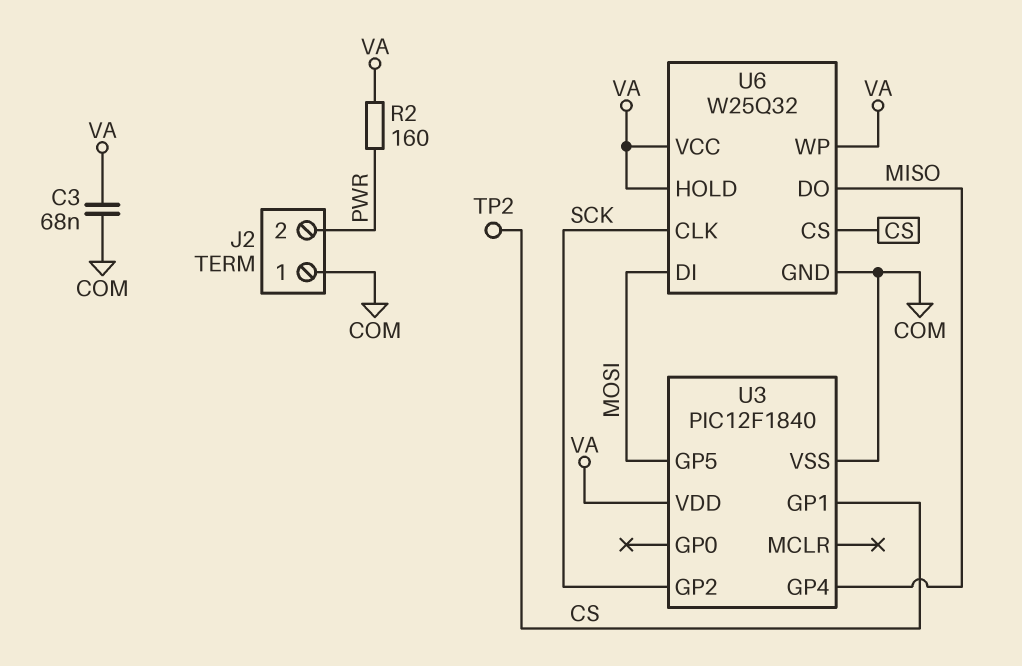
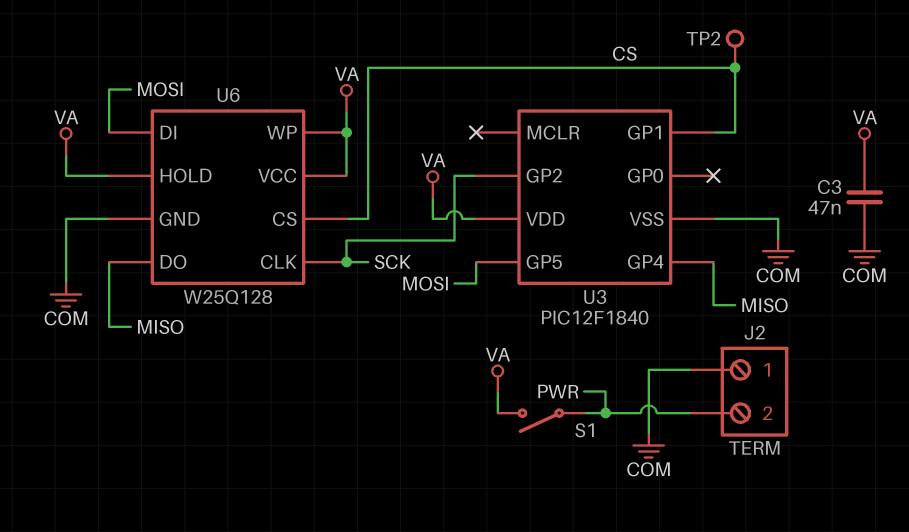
C3: 68nF (COM, VA) -> 47nF (COM, VA)
R2: 160 (PWR, VA) -> none
S1: none -> switch (PWR, VA)
U6: W25Q32 -> W25Q128

